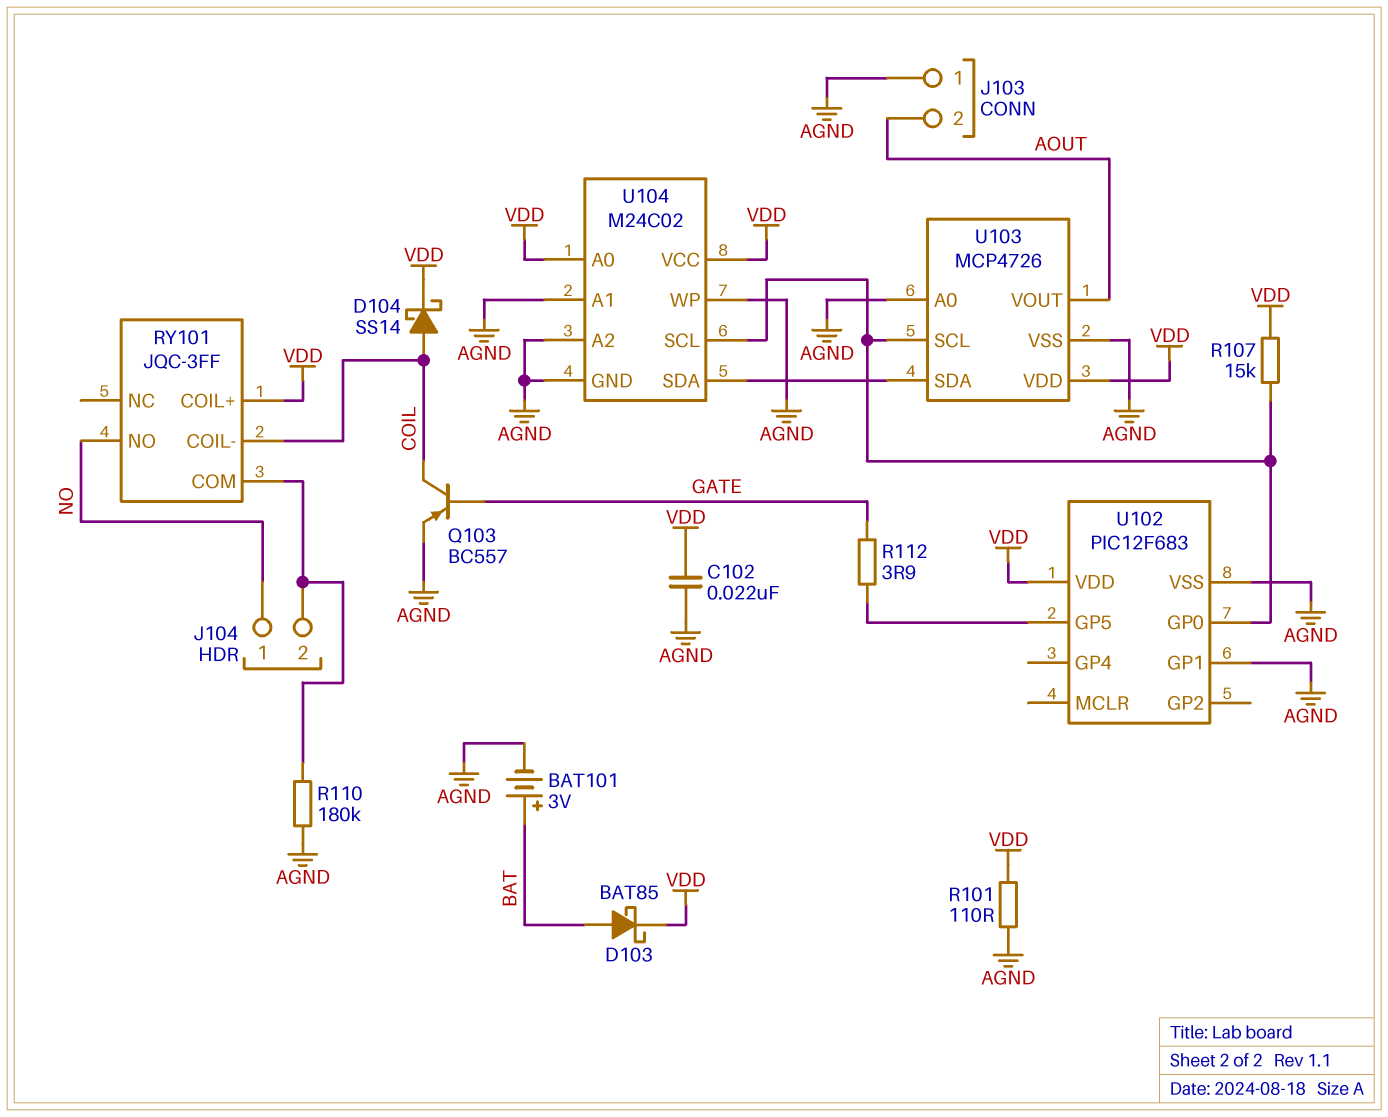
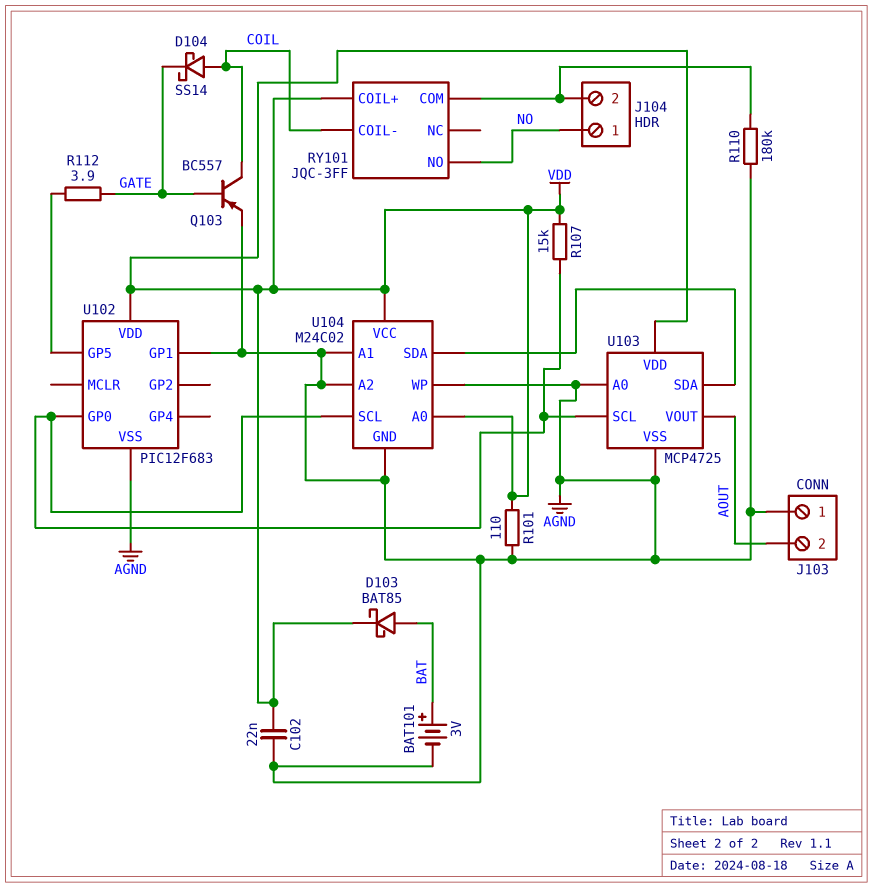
D104: schottky SS14 (A COIL, K VDD) -> schottky SS14 (A COIL, K GATE)
U103: MCP4726 -> MCP4725

